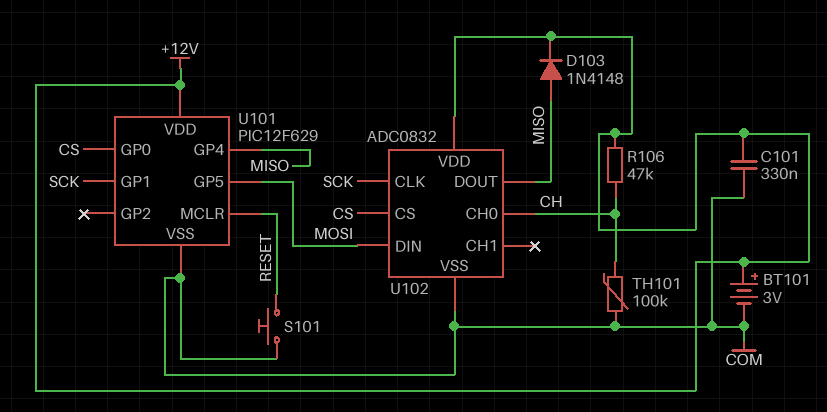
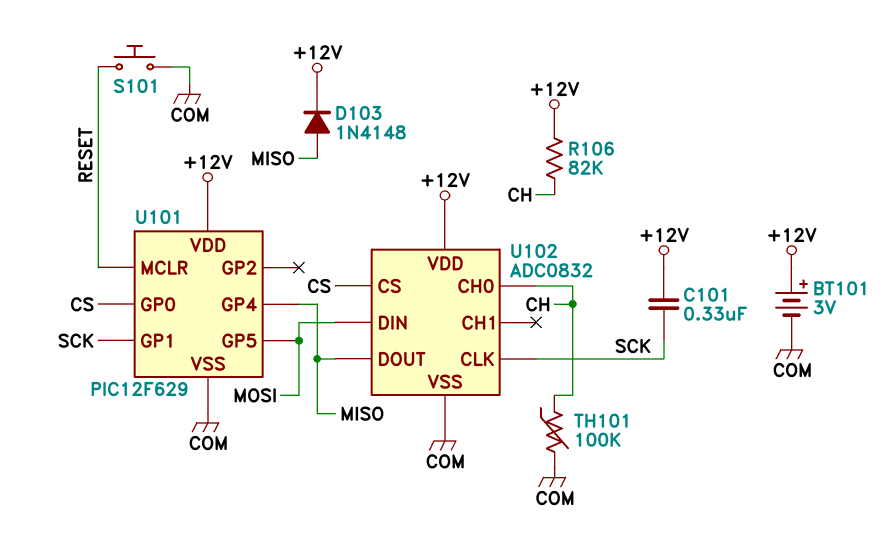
C101: 330nF (+12V, COM) -> 330nF (+12V, SCK)
R106: 47k (+12V, CH) -> 82k (+12V, CH)

